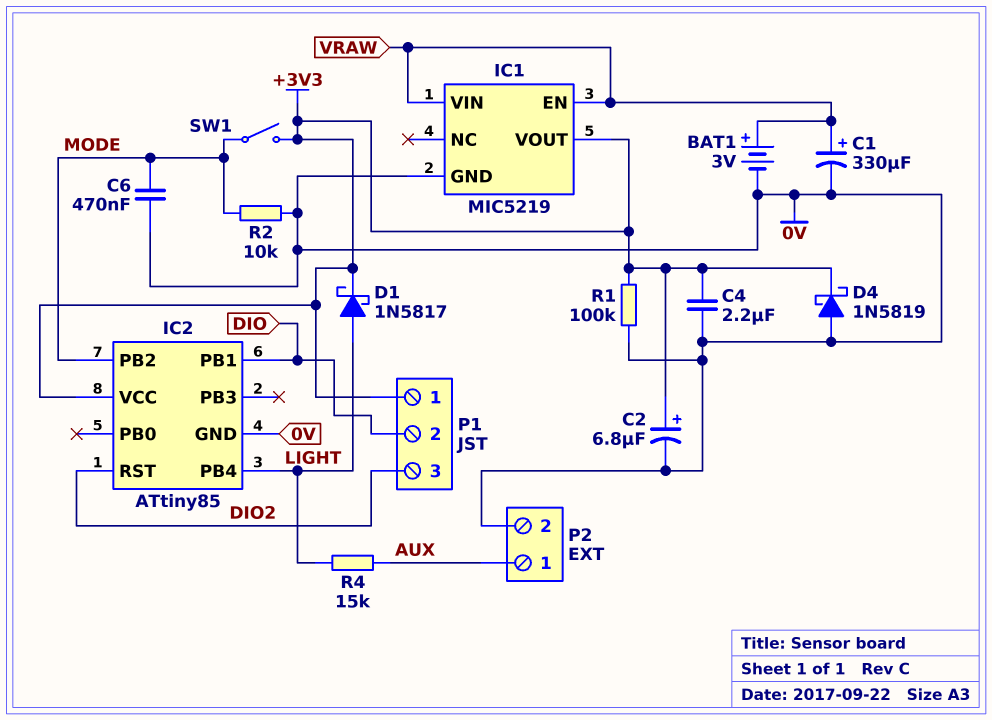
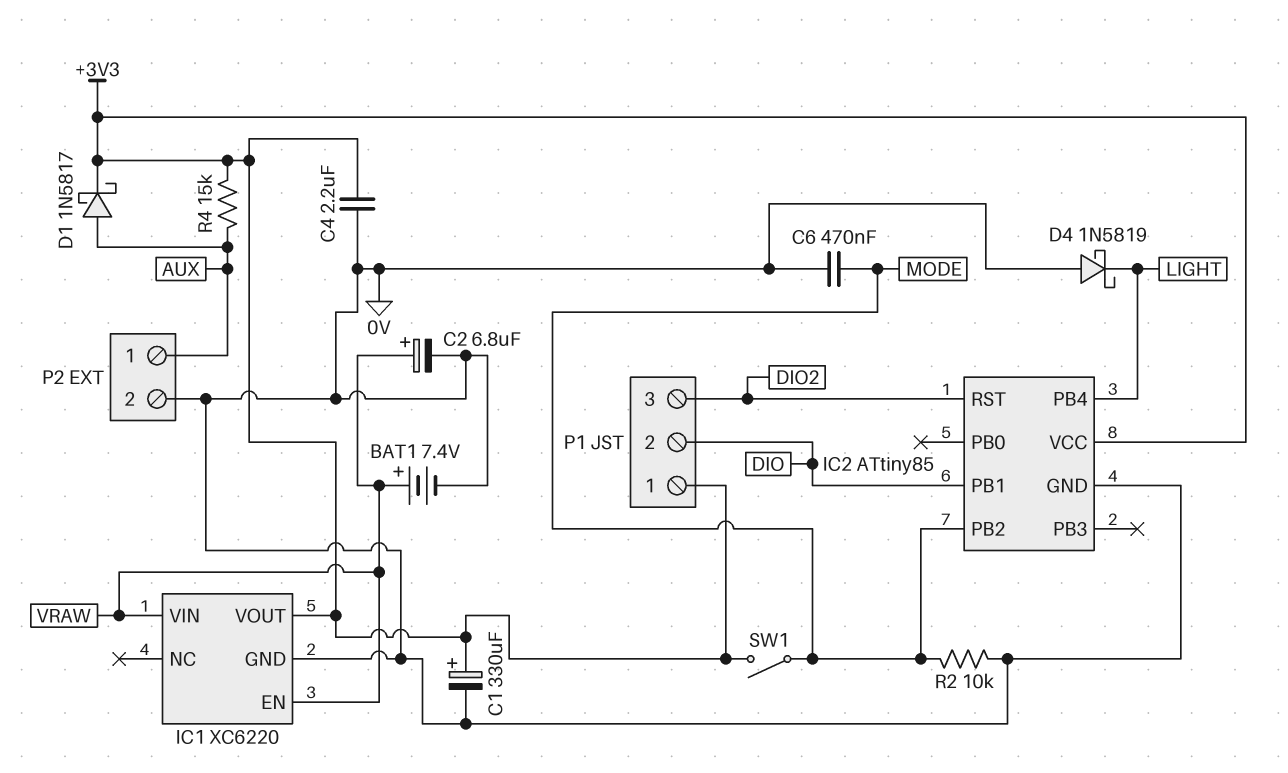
BAT1: 3V (plus VRAW, minus 0V) -> 7.4V (plus VRAW, minus 0V)
C1: 330uF (plus VRAW, minus 0V) -> 330uF (plus +3V3, minus 0V)
C2: 6.8uF (plus +3V3, minus 0V) -> 6.8uF (plus VRAW, minus 0V)
D1: schottky 1N5817 (A LIGHT, K +3V3) -> schottky 1N5817 (A AUX, K +3V3)
D4: schottky 1N5819 (A 0V, K +3V3) -> schottky 1N5819 (A 0V, K LIGHT)
IC1: MIC5219 -> XC6220
R1: 100k (+3V3, 0V) -> none
R4: 15k (AUX, LIGHT) -> 15k (+3V3, AUX)

